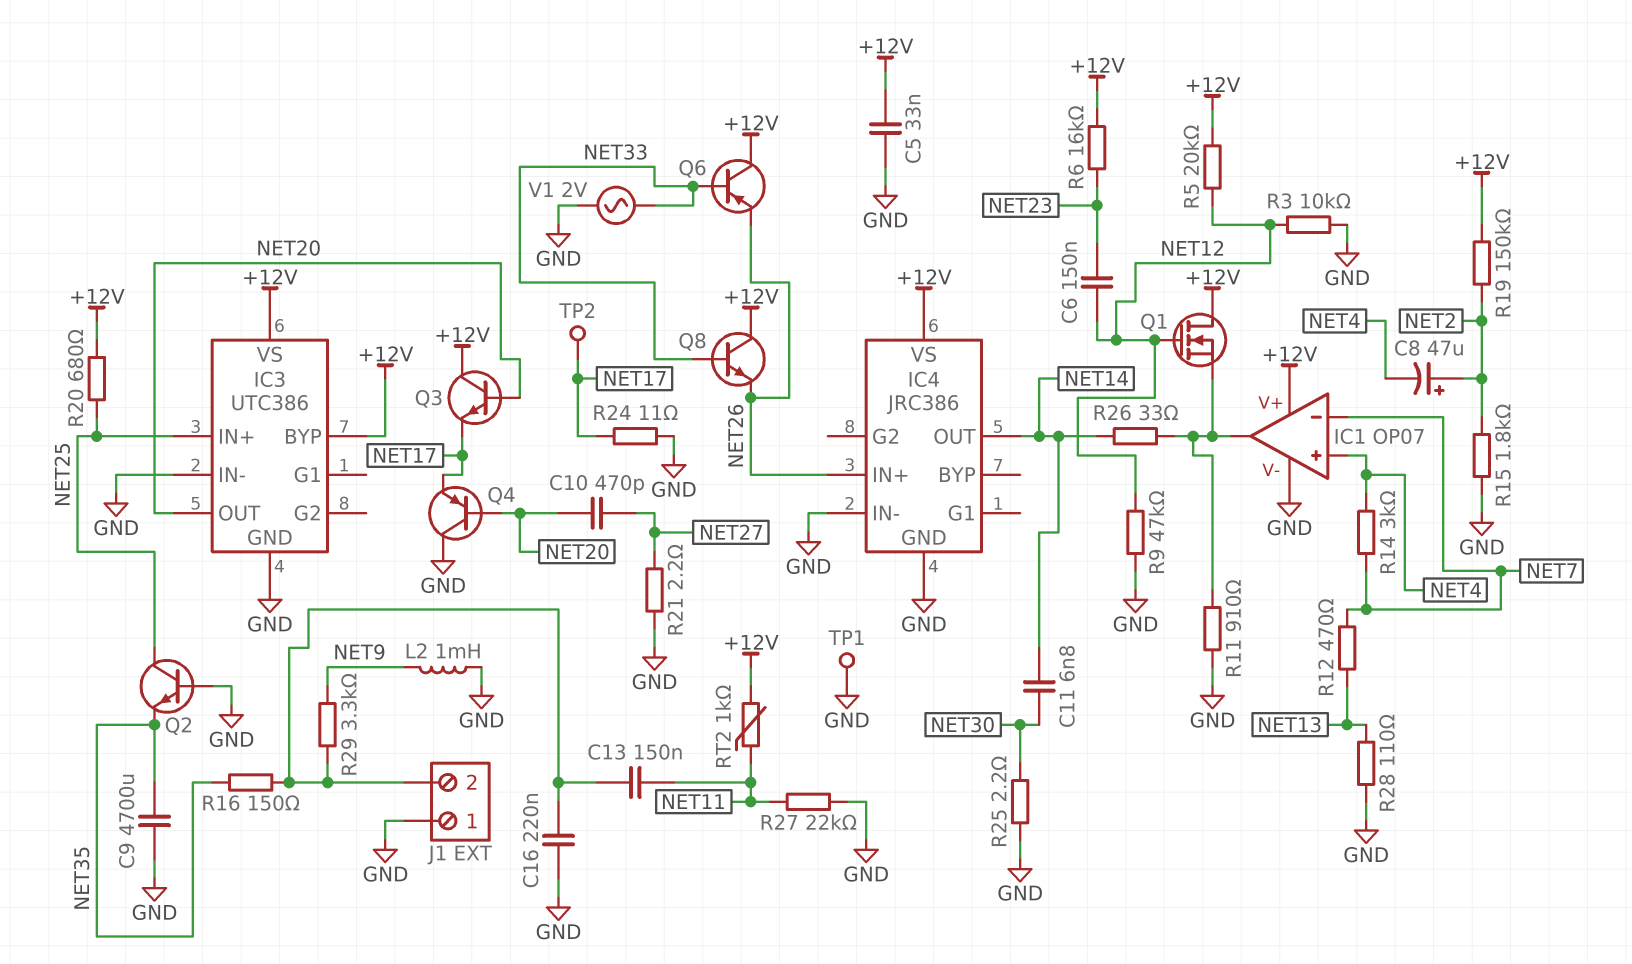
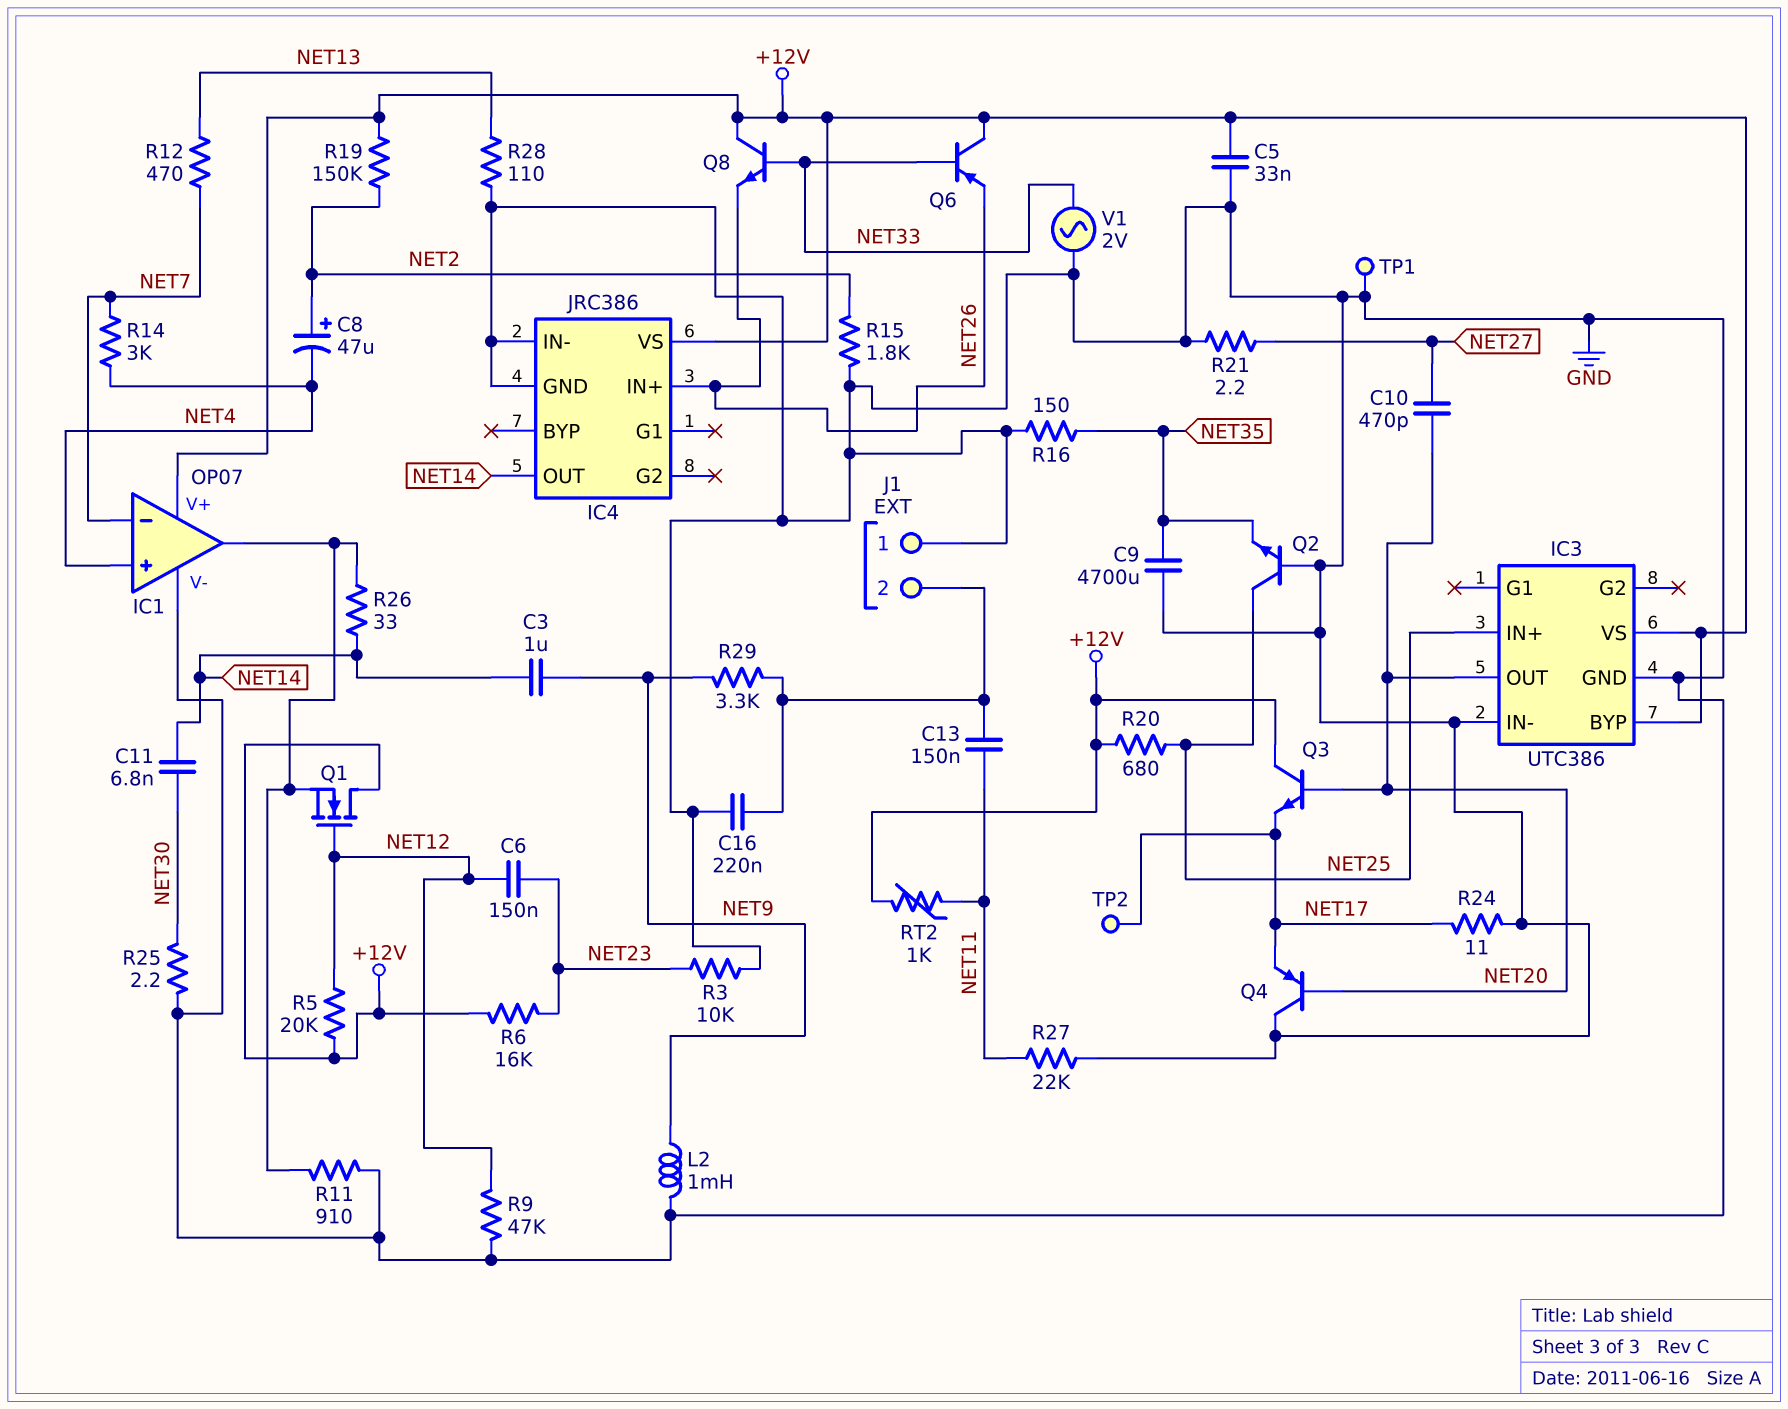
C3: none -> 1uF (NET9, NET14)
R3: 10k (GND, NET12) -> 10k (GND, NET23)
R16: 150 (J1/2, NET35) -> 150 (GND, NET35)

